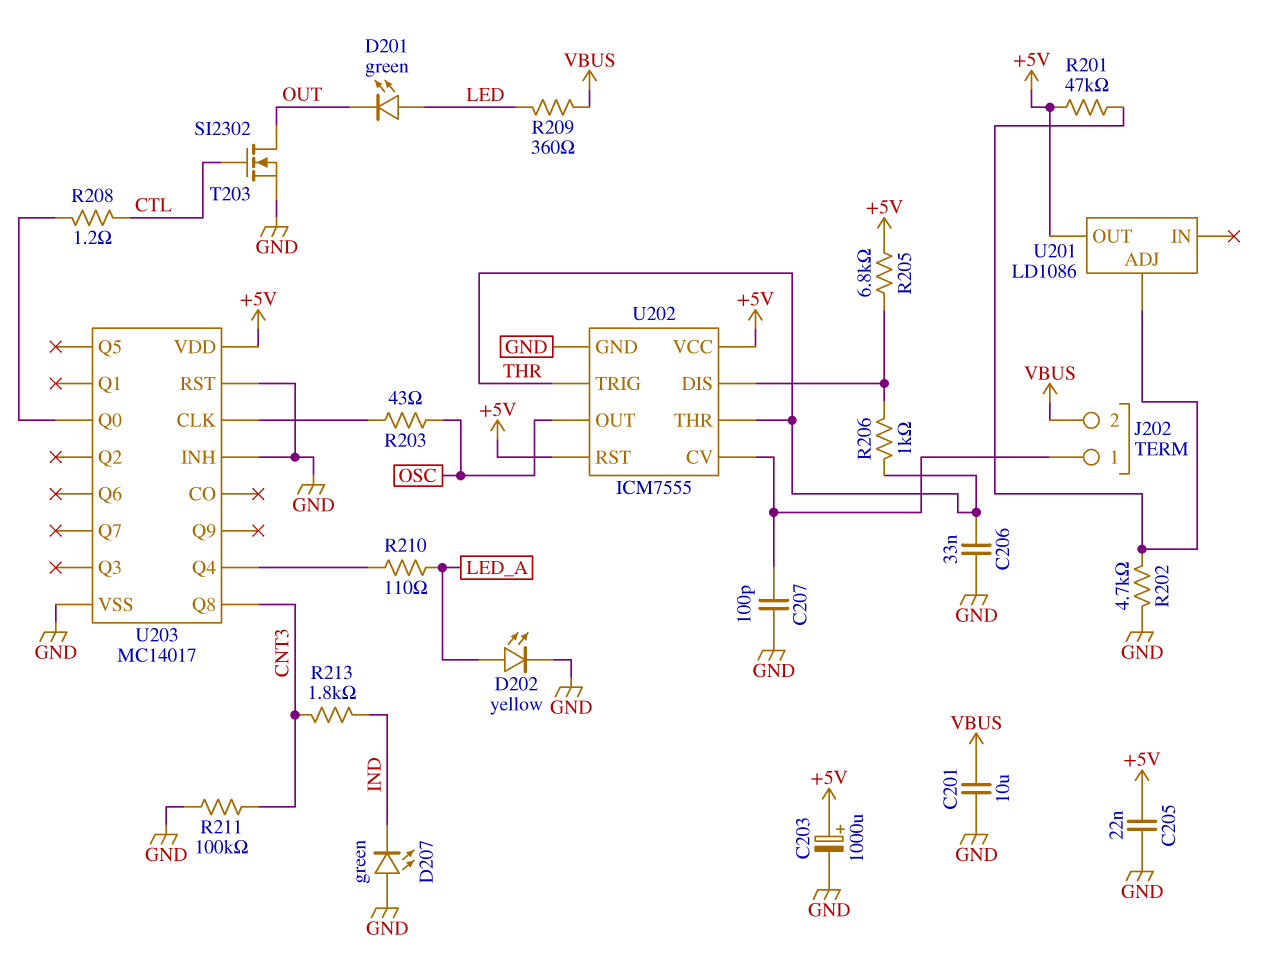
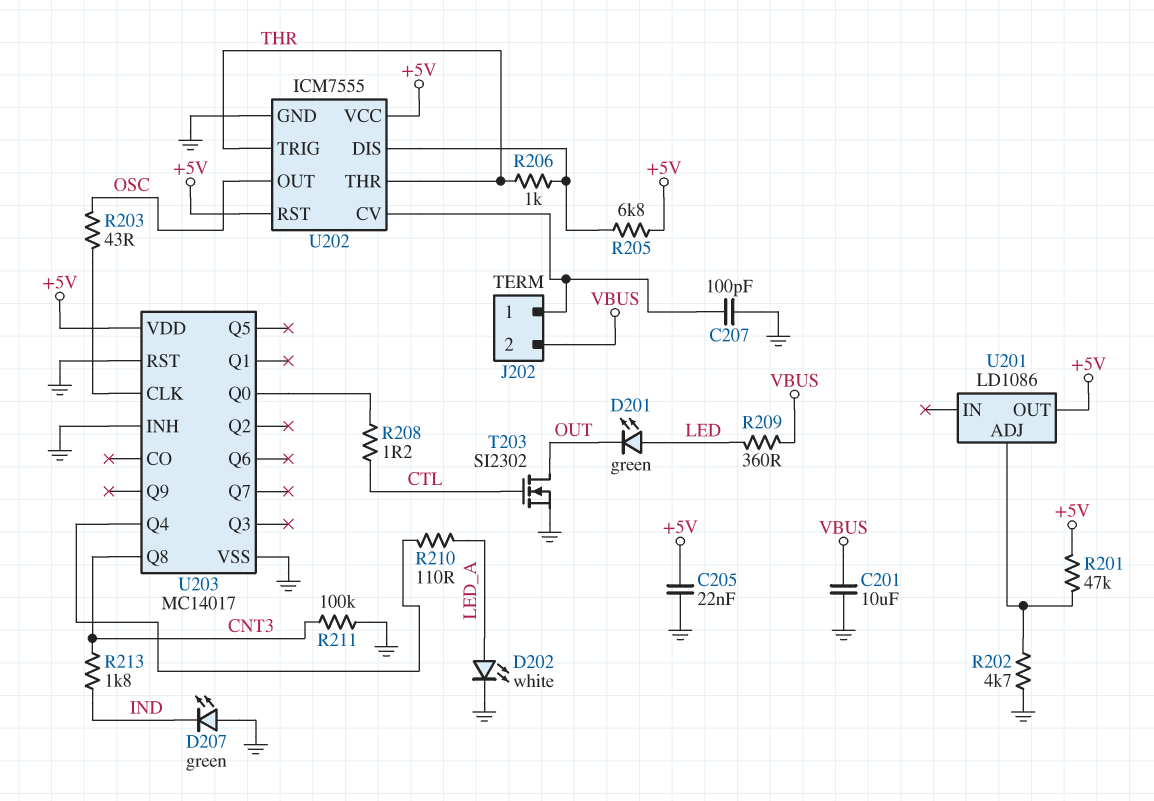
C203: 1000uF (plus +5V, minus GND) -> none
C206: 33nF (GND, THR) -> none
D202: LED yellow (A LED_A, K GND) -> LED white (A LED_A, K GND)

